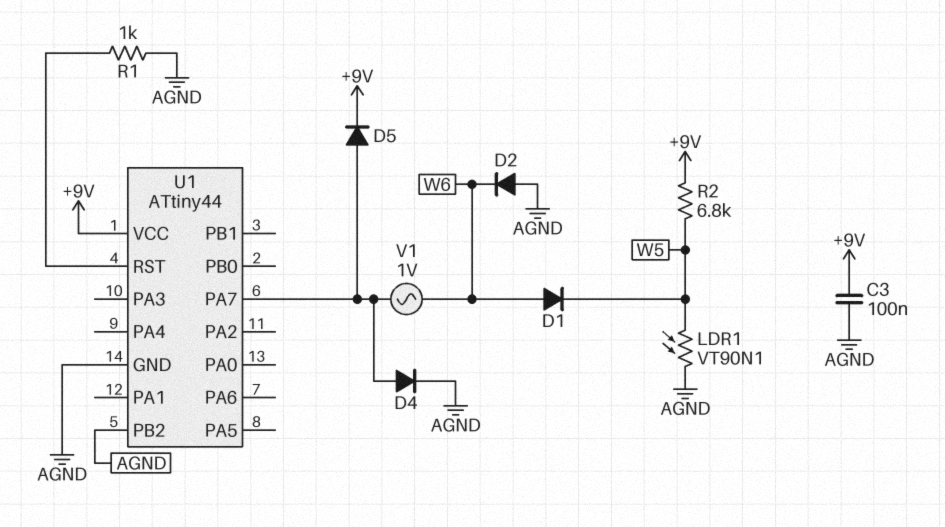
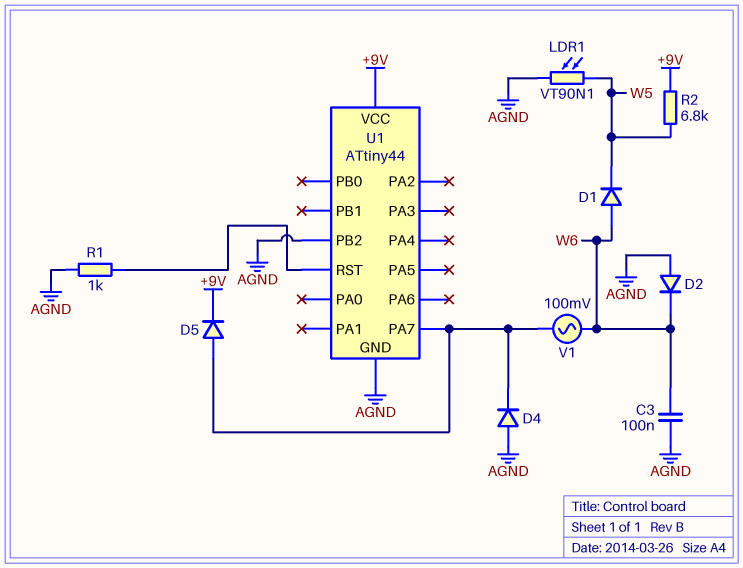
C3: 100nF (+9V, AGND) -> 100nF (AGND, W6)
D4: diode (A U1/PA7, K AGND) -> diode (A AGND, K U1/PA7)
V1: AC 1V (U1/PA7, W6) -> AC 100mV (U1/PA7, W6)

